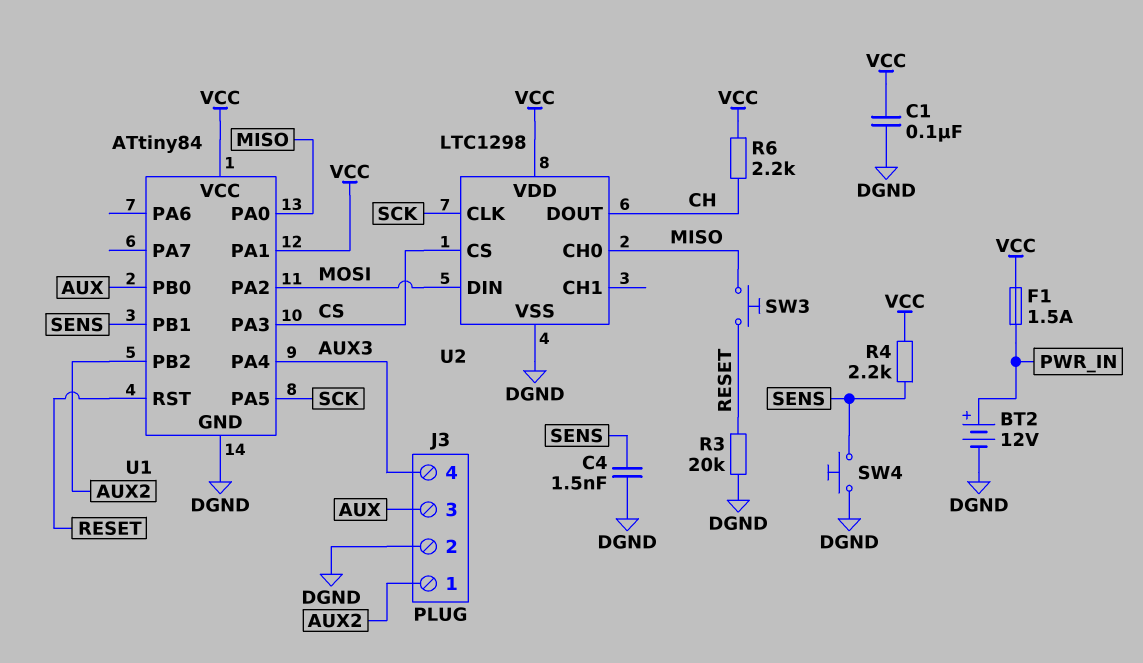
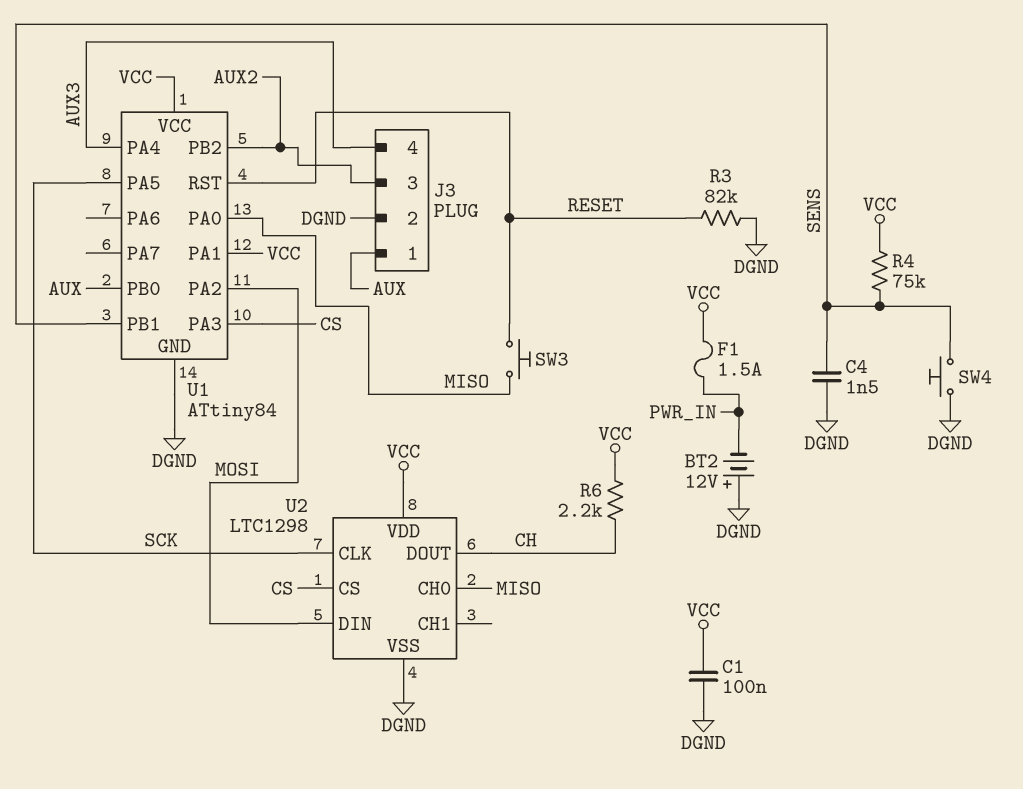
BT2: 12V (plus PWR_IN, minus DGND) -> 12V (plus DGND, minus PWR_IN)
J3 pin 1: AUX2 -> AUX
J3 pin 3: AUX -> AUX2
R3: 20k (DGND, RESET) -> 82k (DGND, RESET)
R4: 2.2k (SENS, VCC) -> 75k (SENS, VCC)

